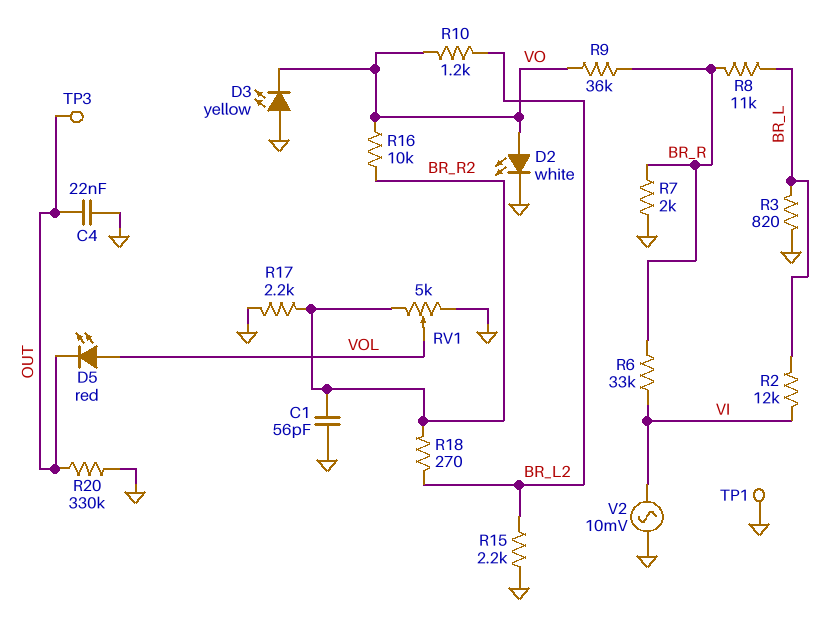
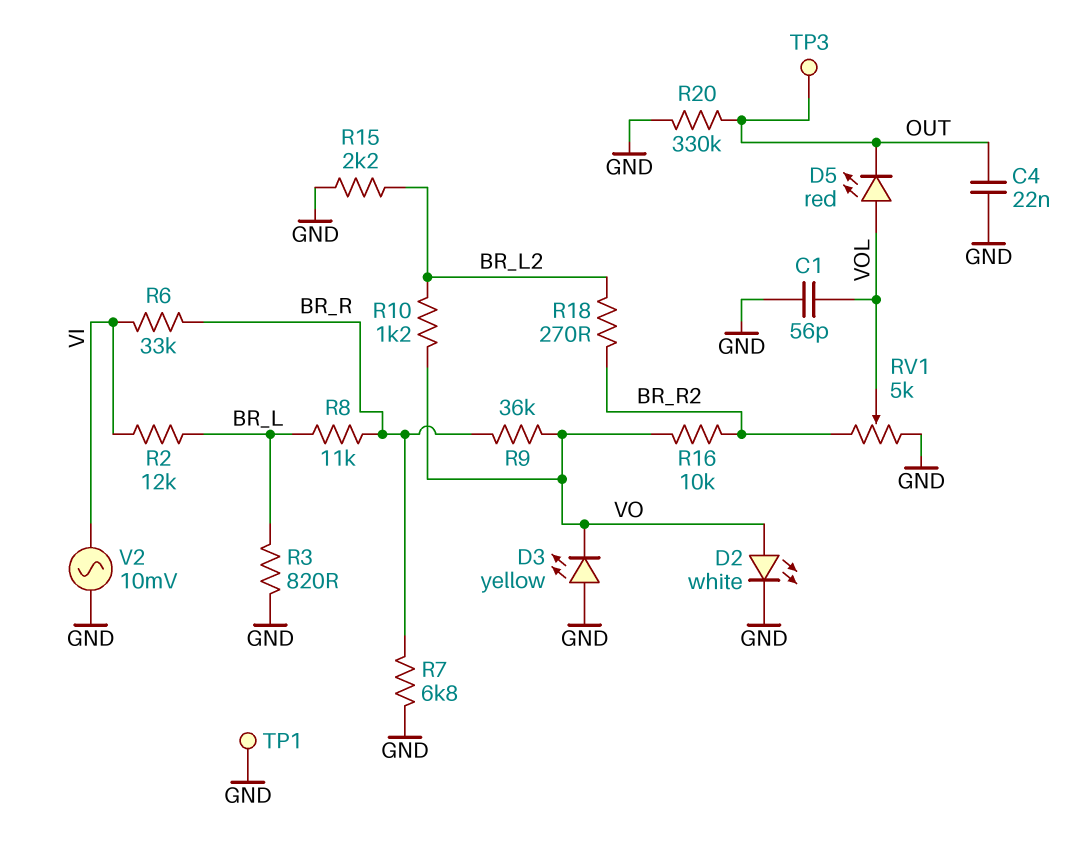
C1: 56pF (BR_R2, GND) -> 56pF (GND, VOL)
R7: 2k (BR_R, GND) -> 6.8k (BR_R, GND)
R17: 2.2k (BR_R2, GND) -> none

